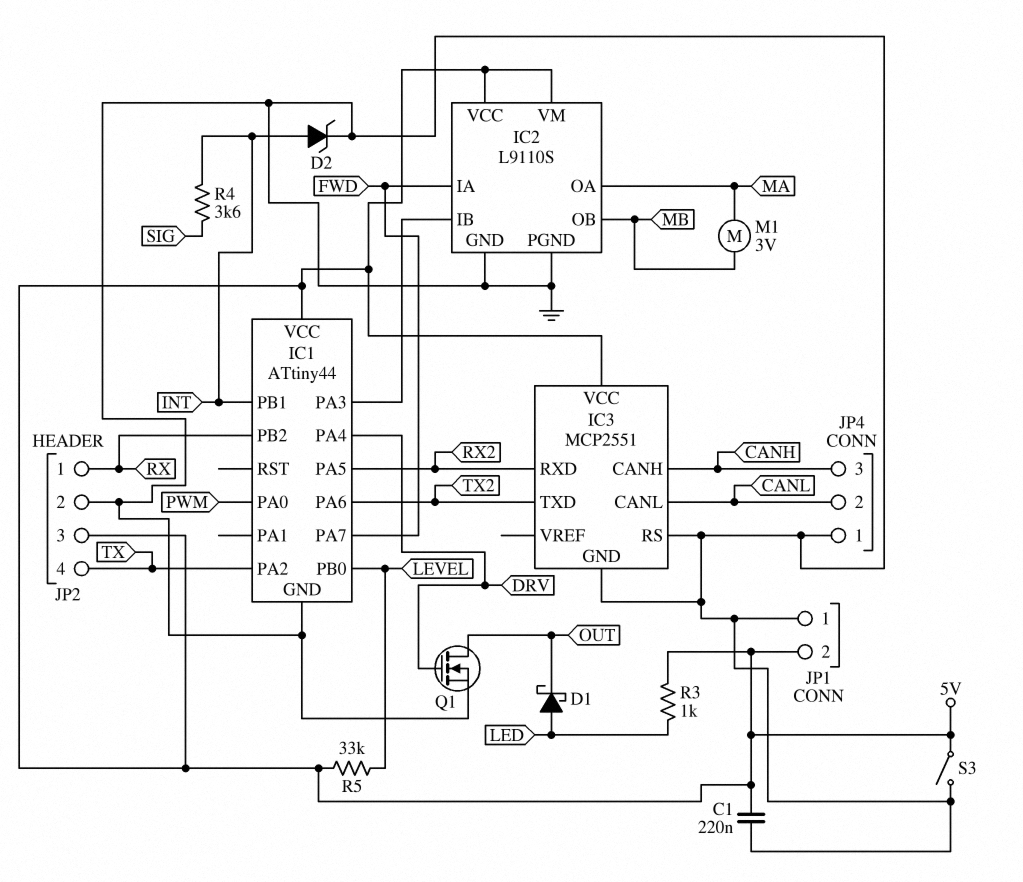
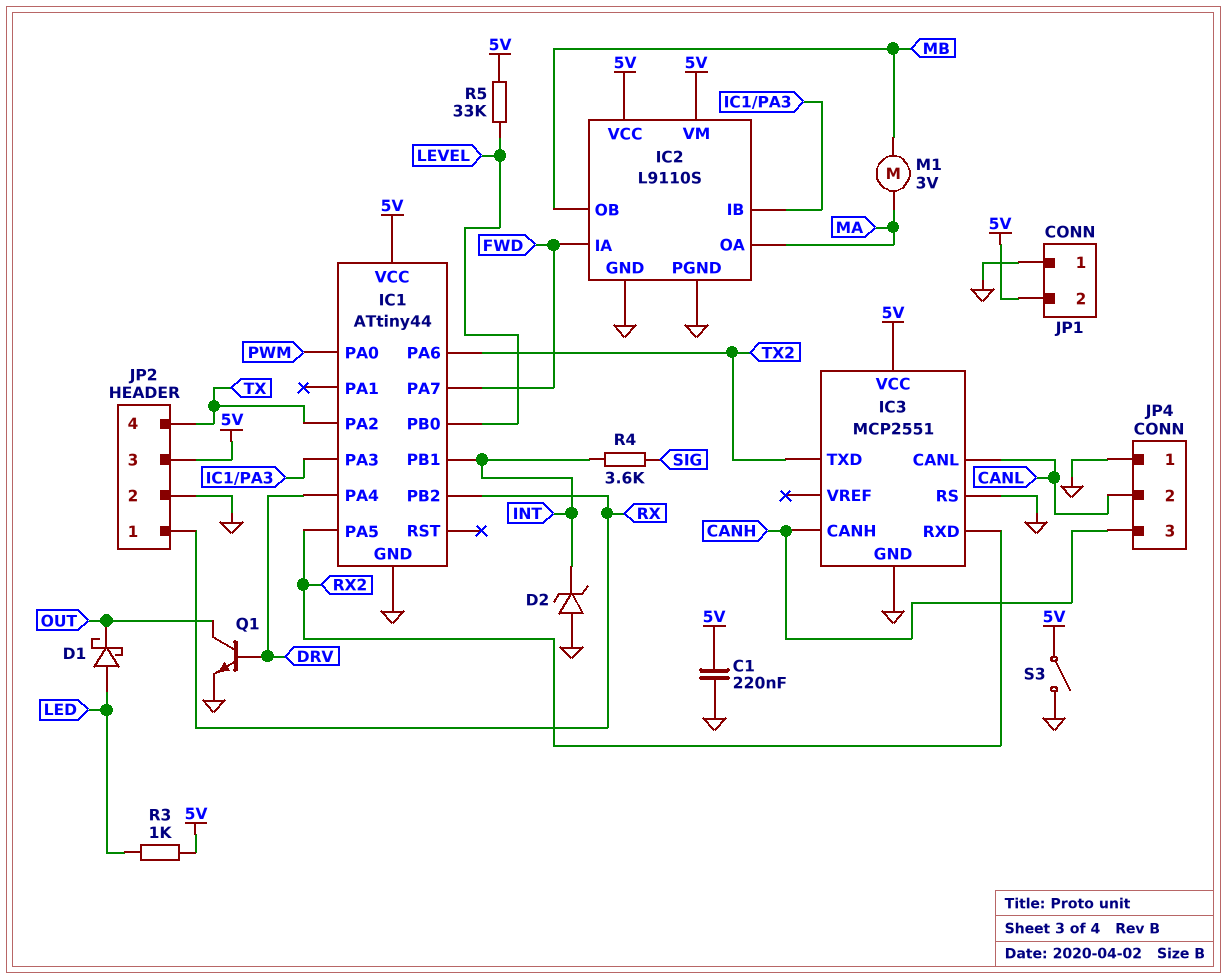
D2: zener (A INT, K GND) -> zener (A GND, K INT)
Q1: NMOS (G DRV, D OUT, S GND) -> NPN (B DRV, C OUT, E GND)

